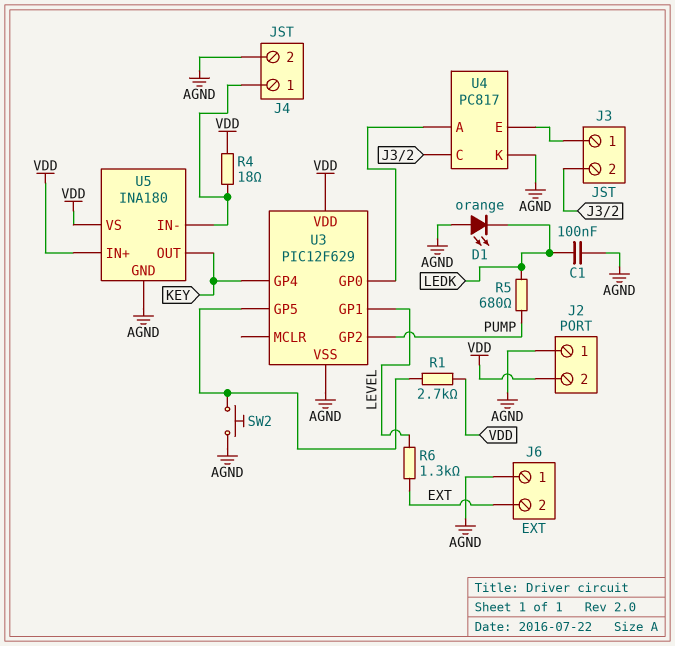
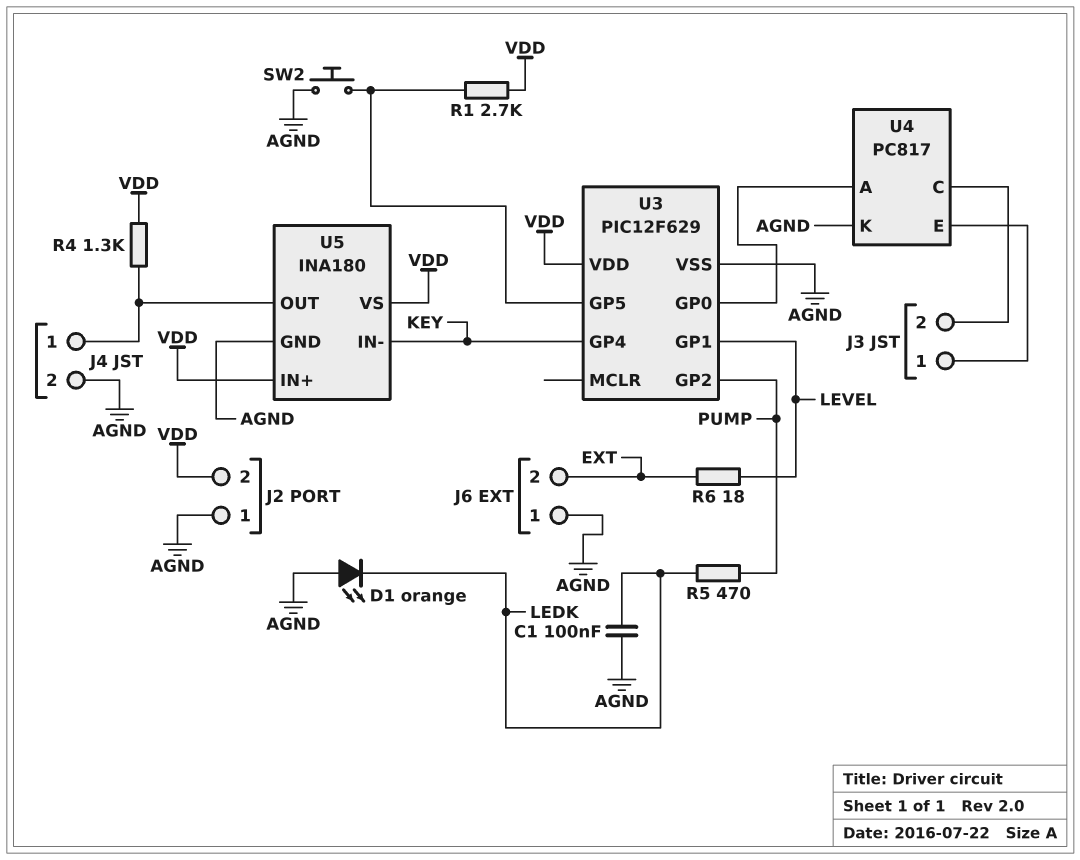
R4: 18 (J4/1, VDD) -> 1.3k (J4/1, VDD)
R5: 680 (LEDK, PUMP) -> 470 (LEDK, PUMP)
R6: 1.3k (EXT, LEVEL) -> 18 (EXT, LEVEL)
U5 pin IN-: J4/1 -> KEY
U5 pin OUT: KEY -> J4/1

